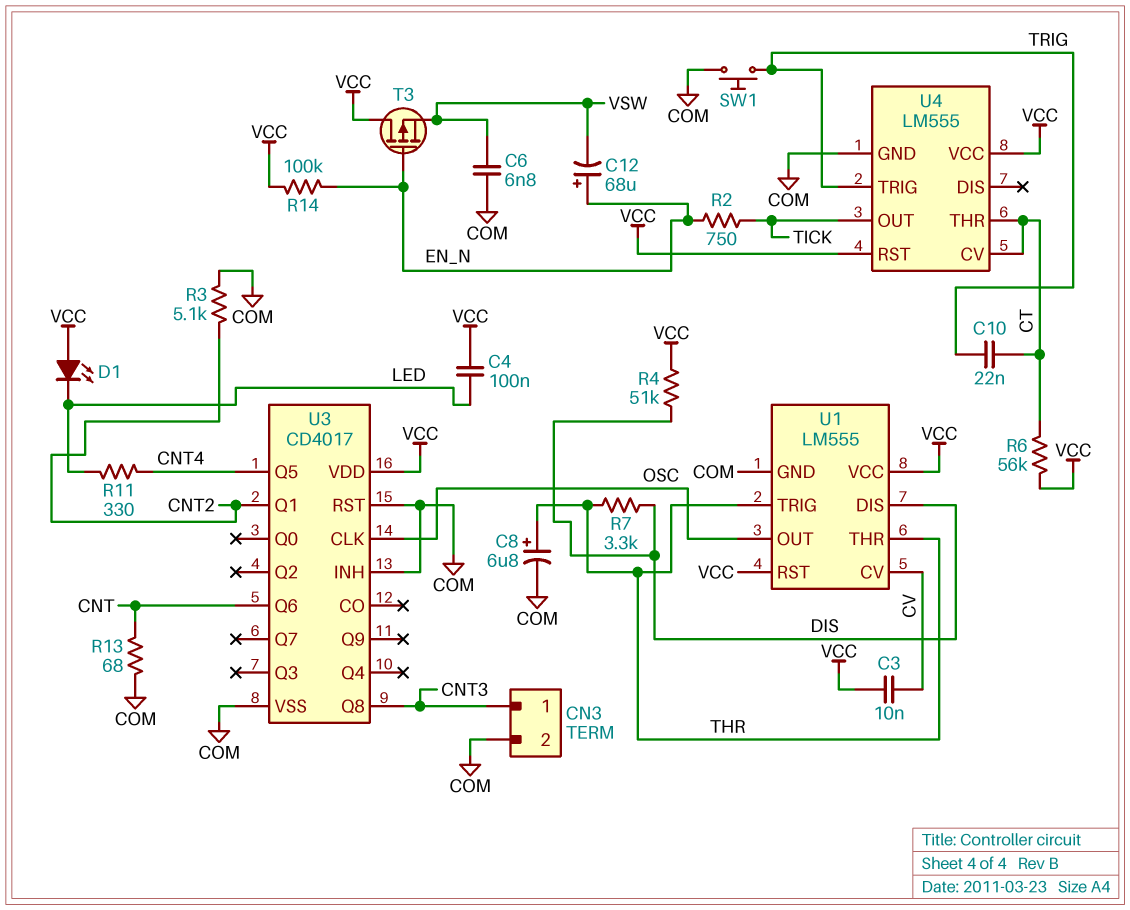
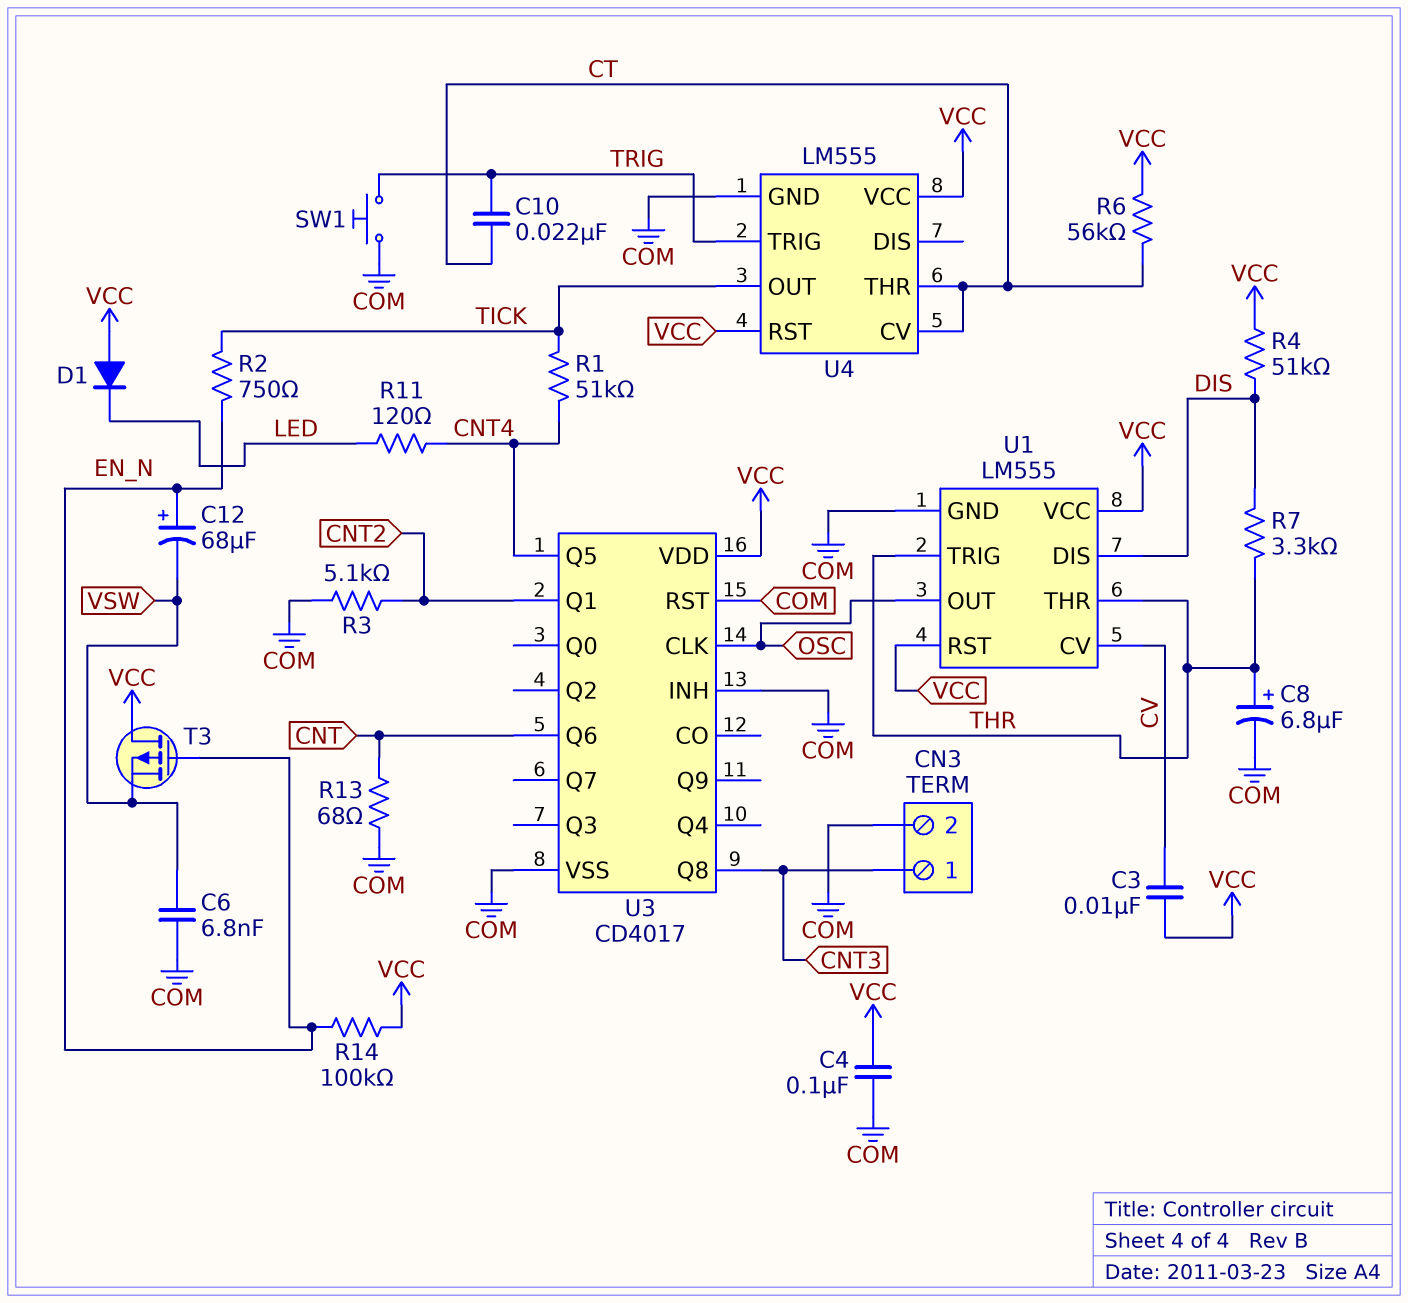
C4: 100nF (LED, VCC) -> 100nF (COM, VCC)
D1: LED (A VCC, K LED) -> diode (A VCC, K LED)
R1: none -> 51k (CNT4, TICK)
R11: 330 (CNT4, LED) -> 120 (CNT4, LED)

